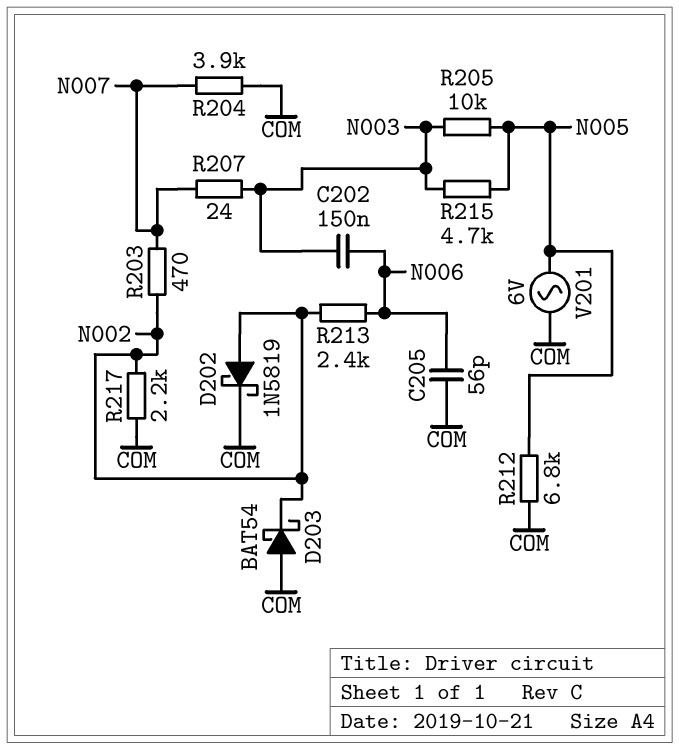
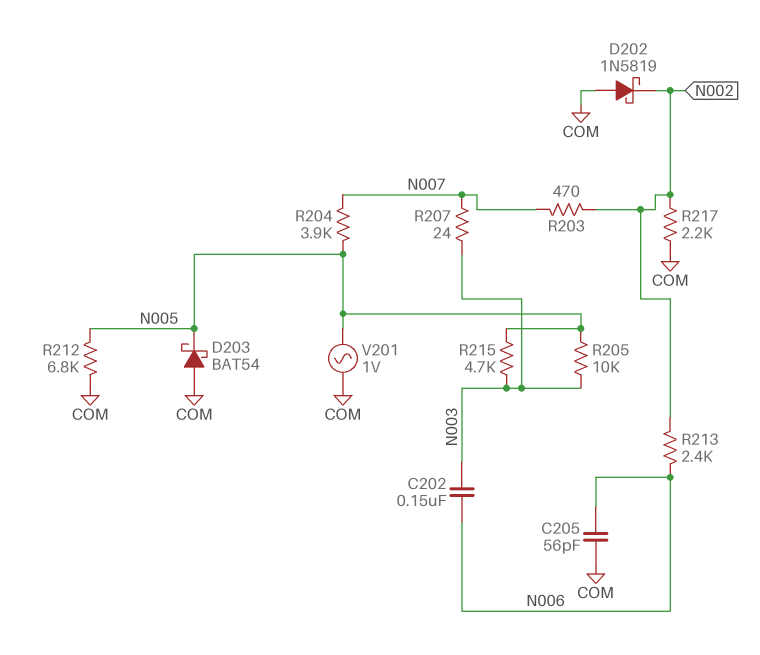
D202: schottky 1N5819 (A N002, K COM) -> schottky 1N5819 (A COM, K N002)
D203: schottky BAT54 (A COM, K N002) -> schottky BAT54 (A COM, K N005)
R204: 3.9k (COM, N007) -> 3.9k (N005, N007)
V201: AC 6V (COM, N005) -> AC 1V (COM, N005)

